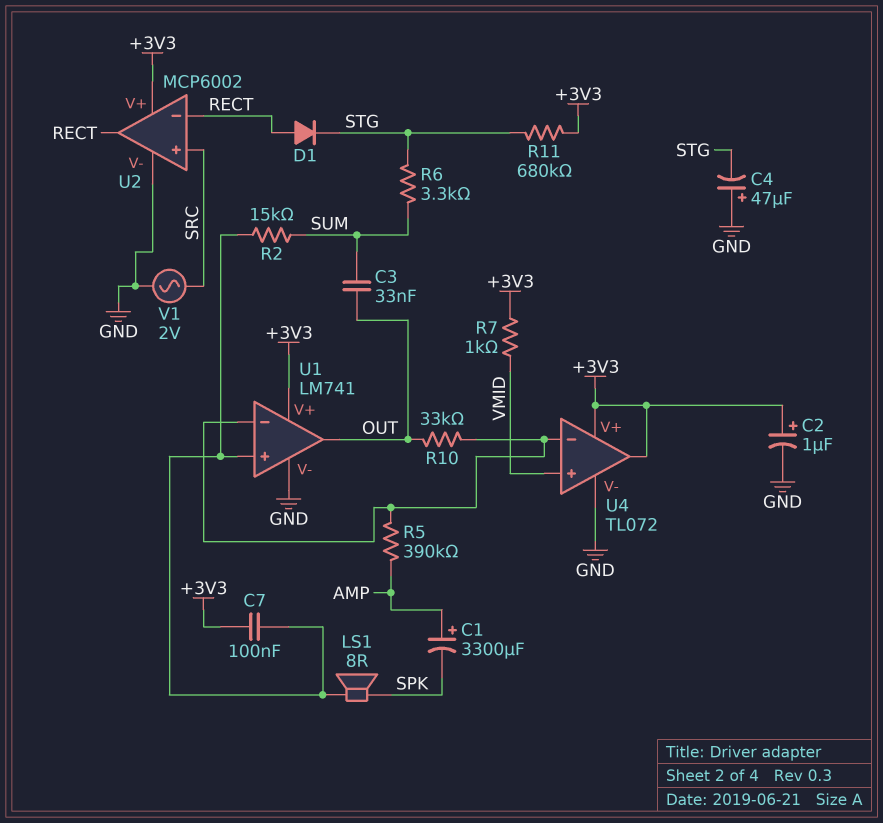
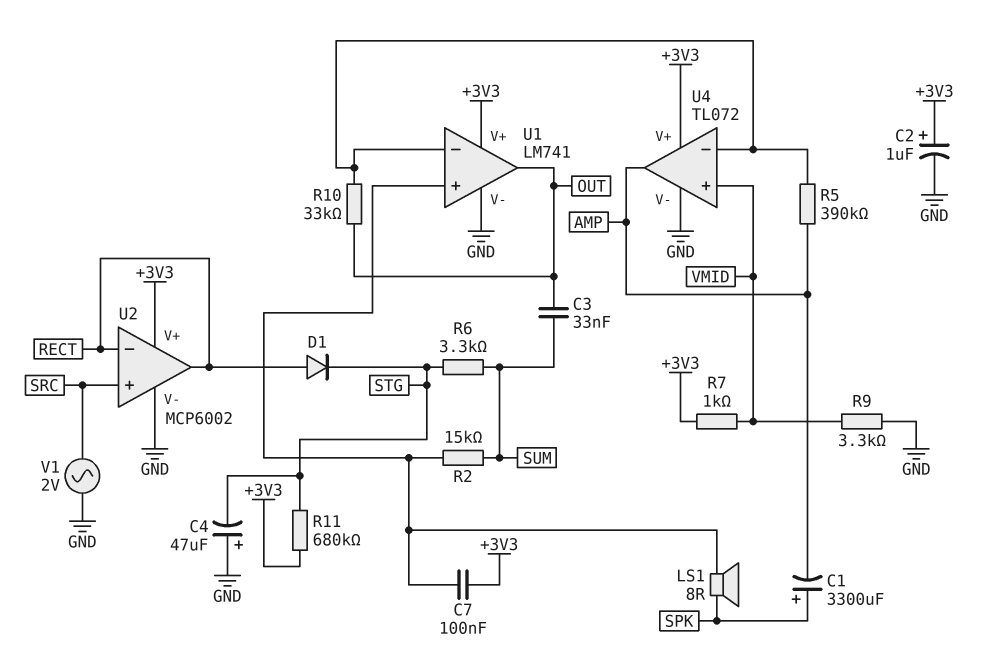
C1: 3300uF (plus AMP, minus SPK) -> 3300uF (plus SPK, minus AMP)
R9: none -> 3.3k (GND, VMID)
U4 pin out: +3V3 -> AMP

